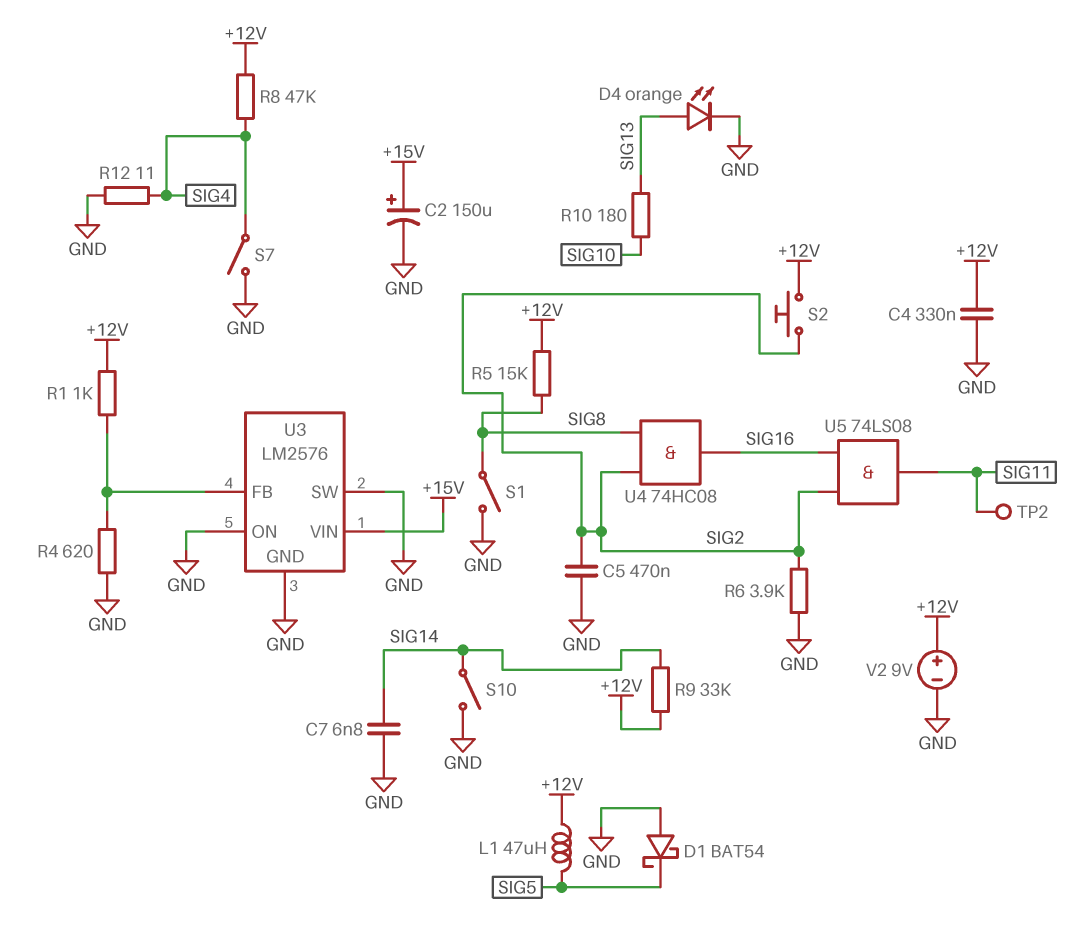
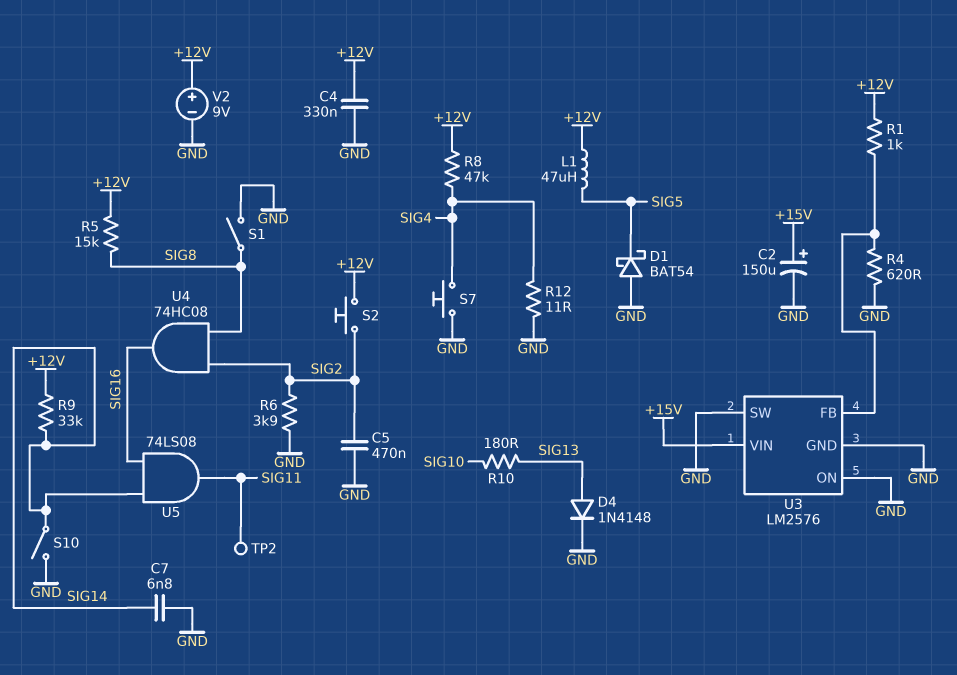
D4: LED orange (A SIG13, K GND) -> diode 1N4148 (A SIG13, K GND)
S7: switch (GND, SIG4) -> button (GND, SIG4)
U5: AND 74LS08 (in SIG2, in SIG16, out SIG11) -> AND 74LS08 (in SIG14, in SIG16, out SIG11)

